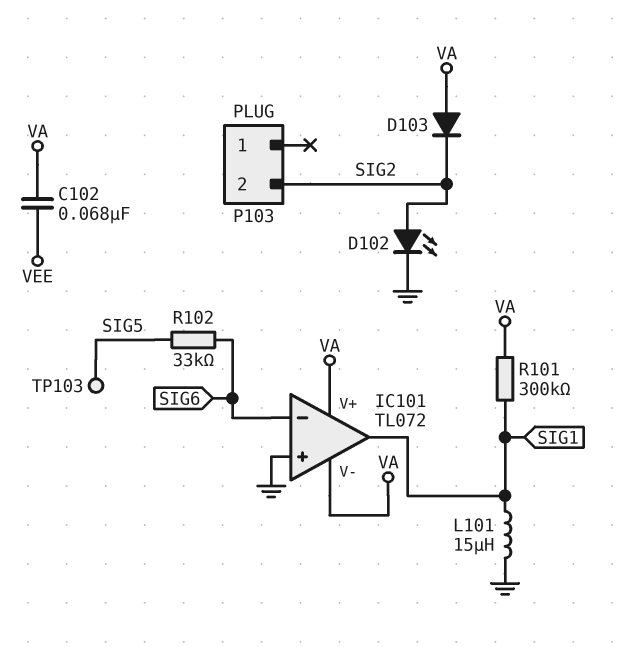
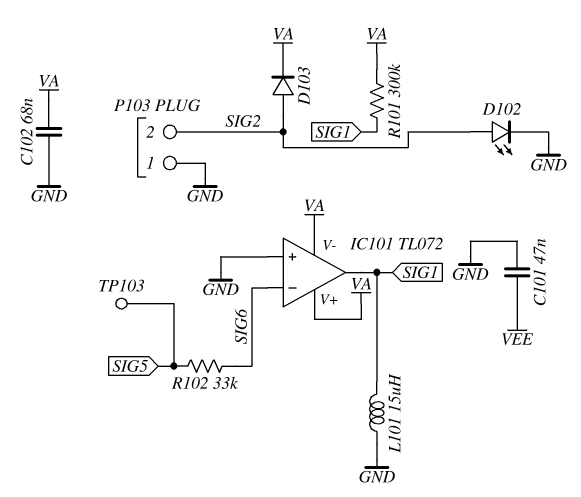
C101: none -> 47nF (GND, VEE)
C102: 68nF (VA, VEE) -> 68nF (GND, VA)
D103: diode (A VA, K SIG2) -> diode (A SIG2, K VA)
P103 pin 1: none -> GND

